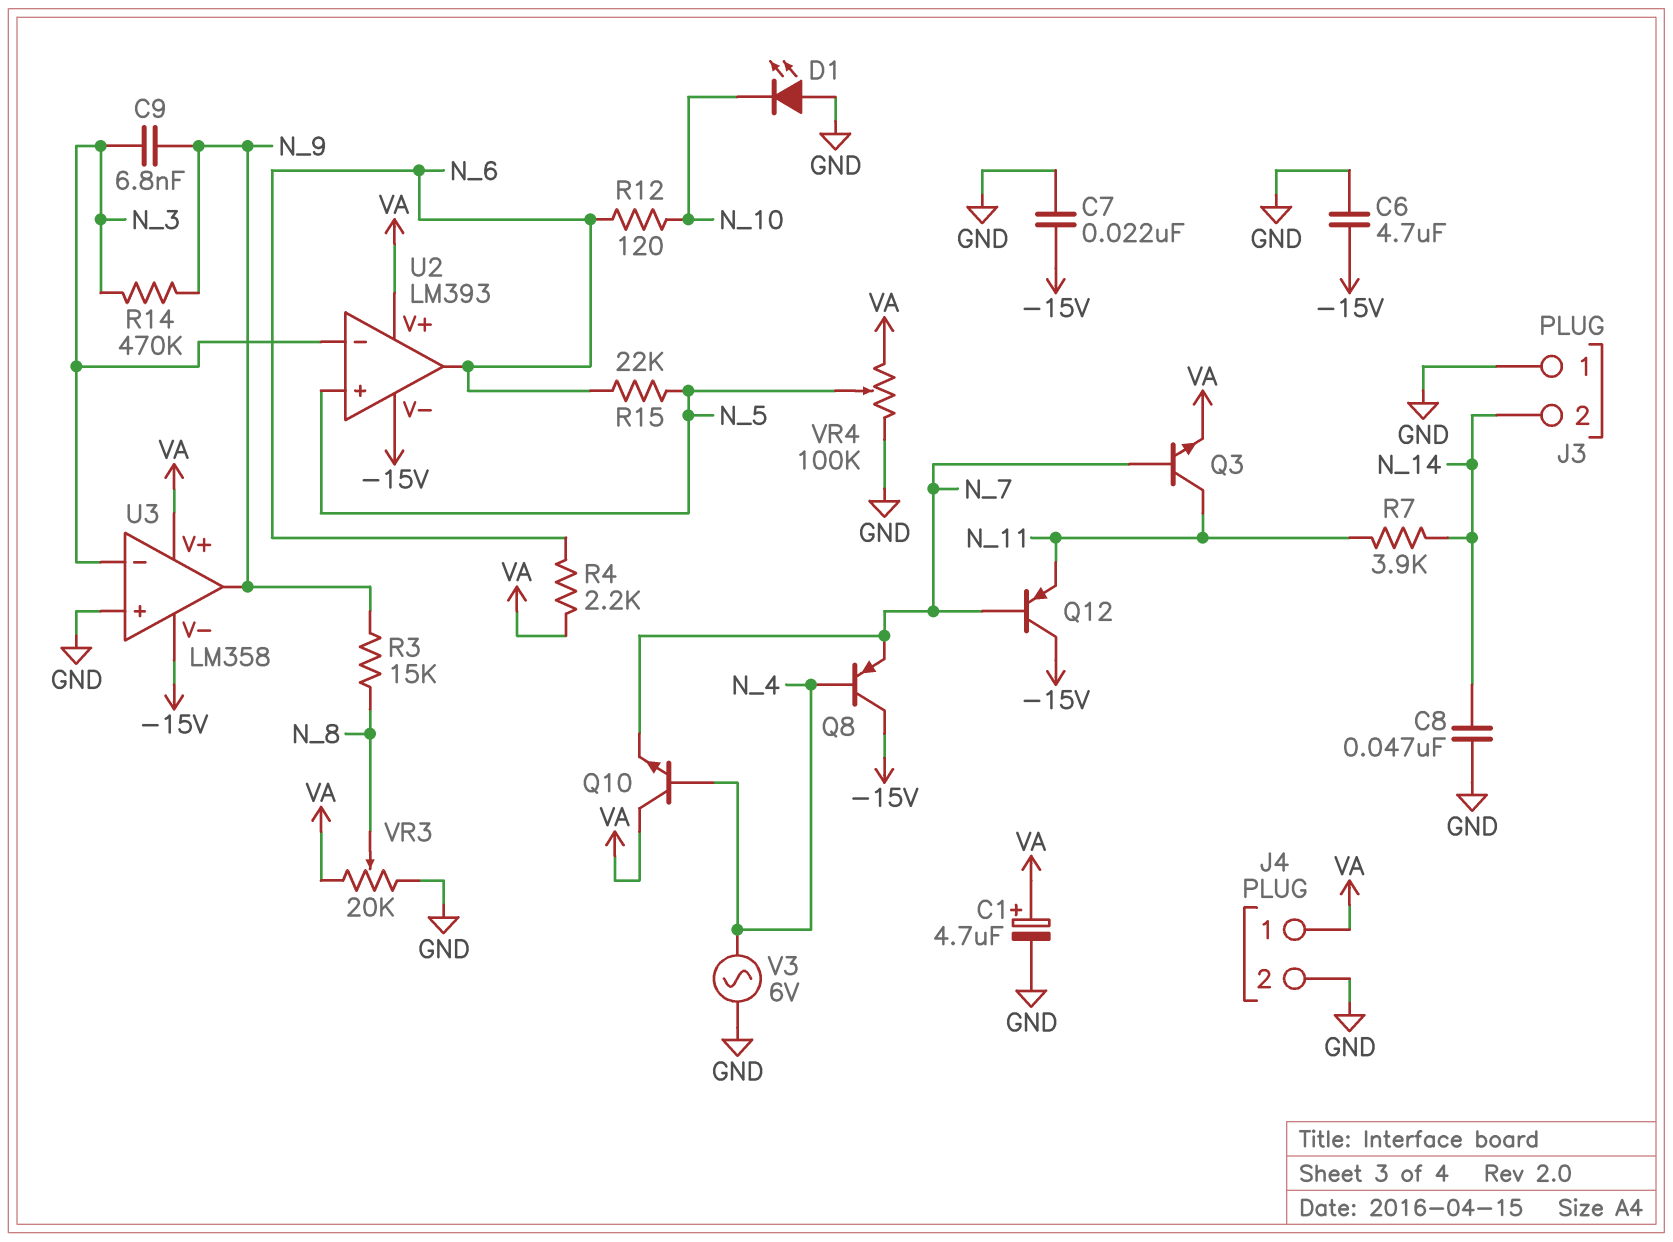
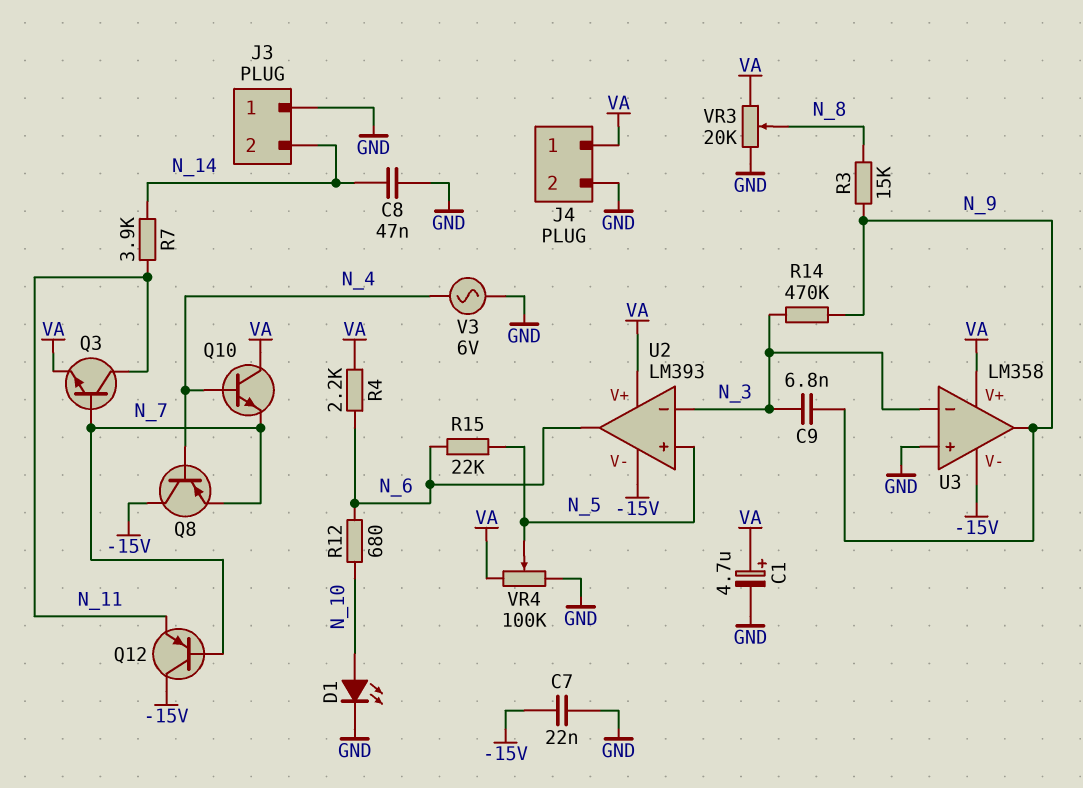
C6: 4.7uF (-15V, GND) -> none
D1: LED (A GND, K N_10) -> LED (A N_10, K GND)
R12: 120 (N_6, N_10) -> 680 (N_6, N_10)

